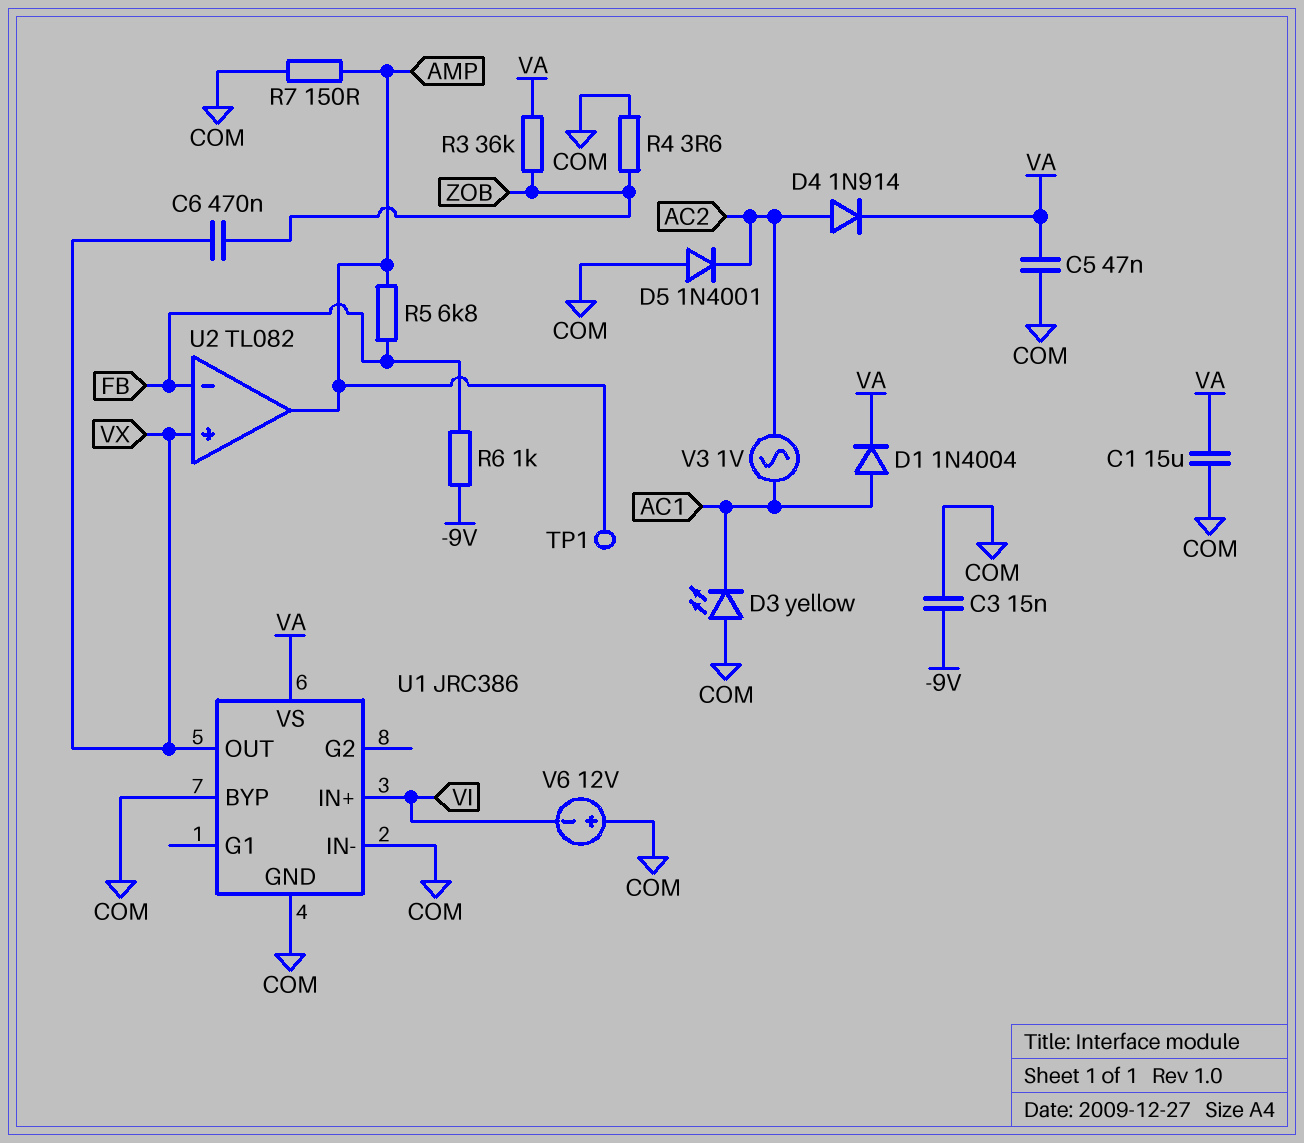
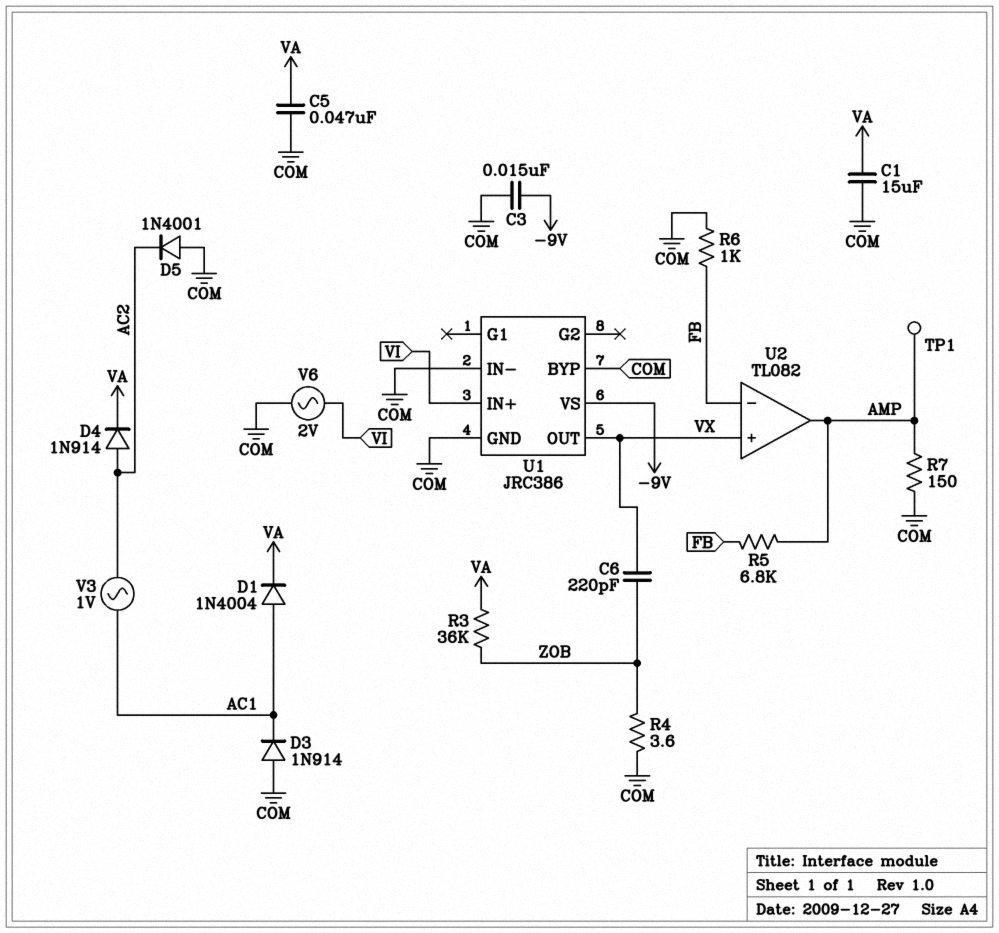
C6: 470nF (VX, ZOB) -> 220pF (VX, ZOB)
D3: LED yellow (A COM, K AC1) -> diode 1N914 (A COM, K AC1)
R6: 1k (-9V, FB) -> 1k (COM, FB)
U1 pin VS: VA -> -9V
V6: 12V (plus COM, minus VI) -> AC 2V (COM, VI)

